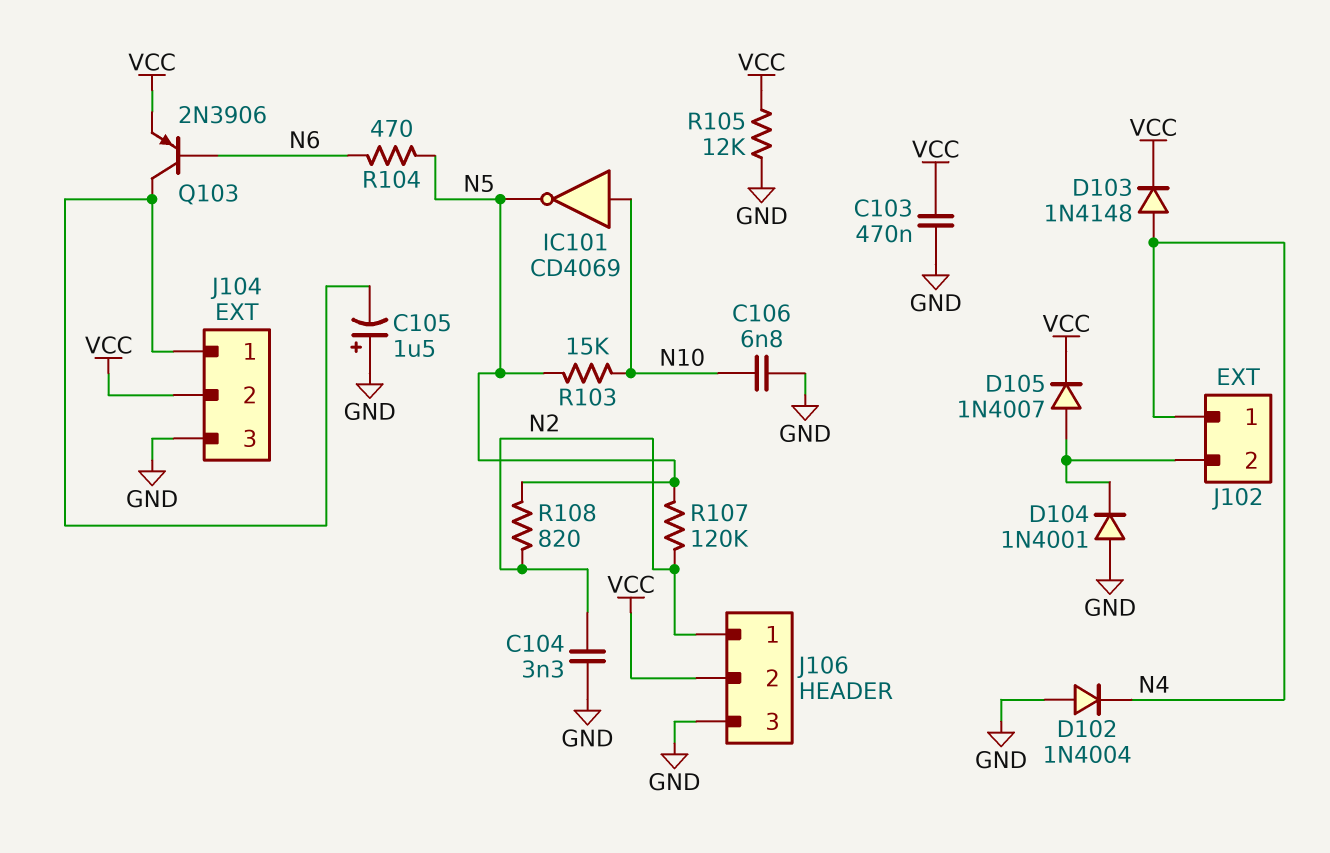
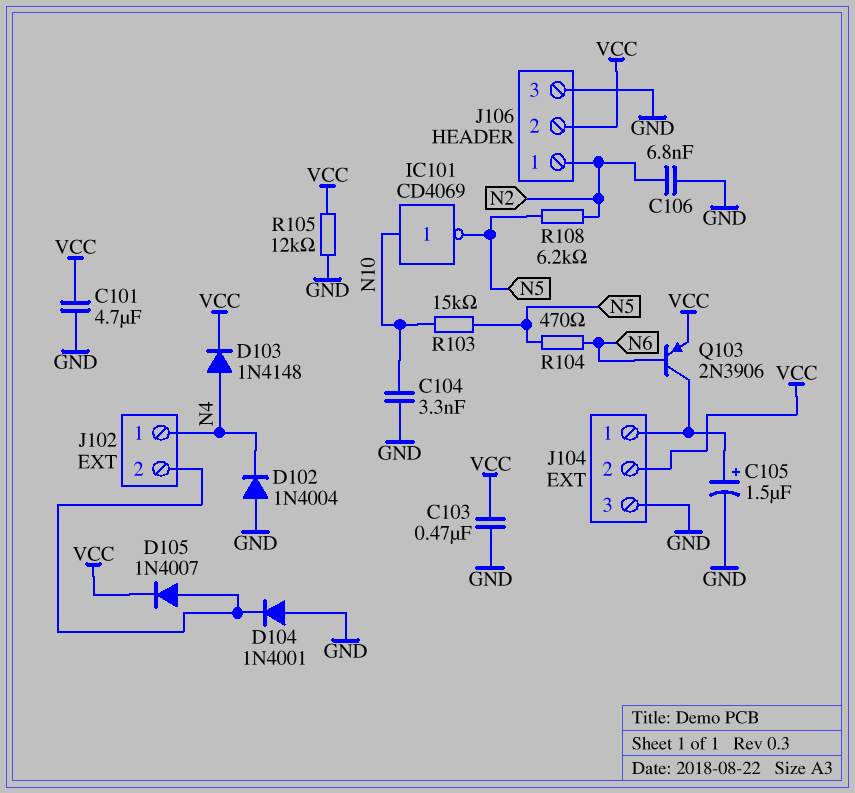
C101: none -> 4.7uF (GND, VCC)
C104: 3.3nF (GND, N2) -> 3.3nF (GND, N10)
C105: 1.5uF (plus GND, minus J104/1) -> 1.5uF (plus J104/1, minus GND)
C106: 6.8nF (GND, N10) -> 6.8nF (GND, N2)
R107: 120k (N2, N5) -> none
R108: 820 (N2, N5) -> 6.2k (N2, N5)

